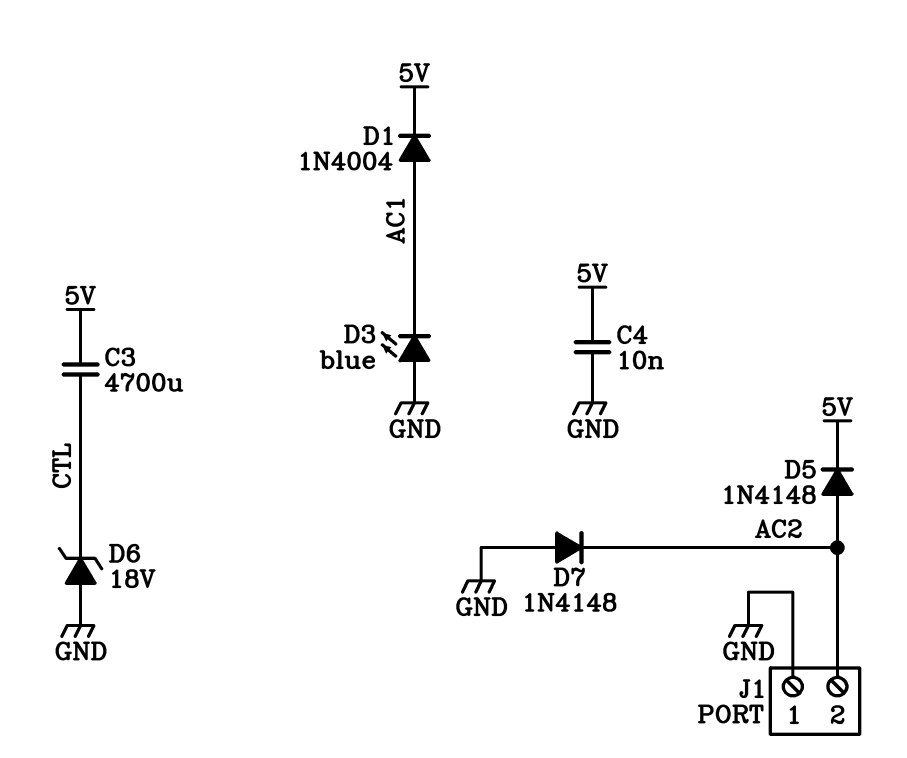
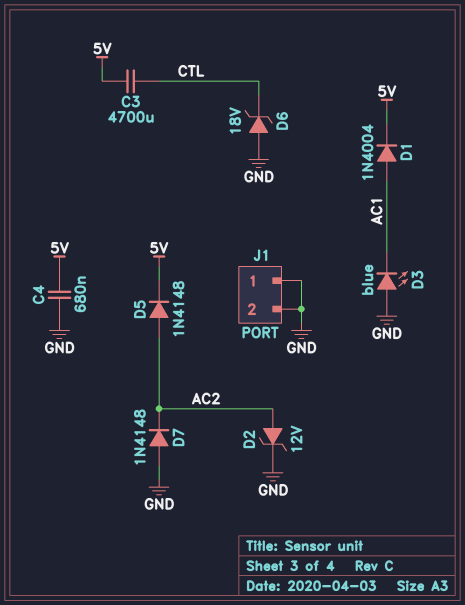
C4: 10nF (5V, GND) -> 680nF (5V, GND)
D2: none -> zener 12V (A AC2, K GND)
J1 pin 2: AC2 -> GND

